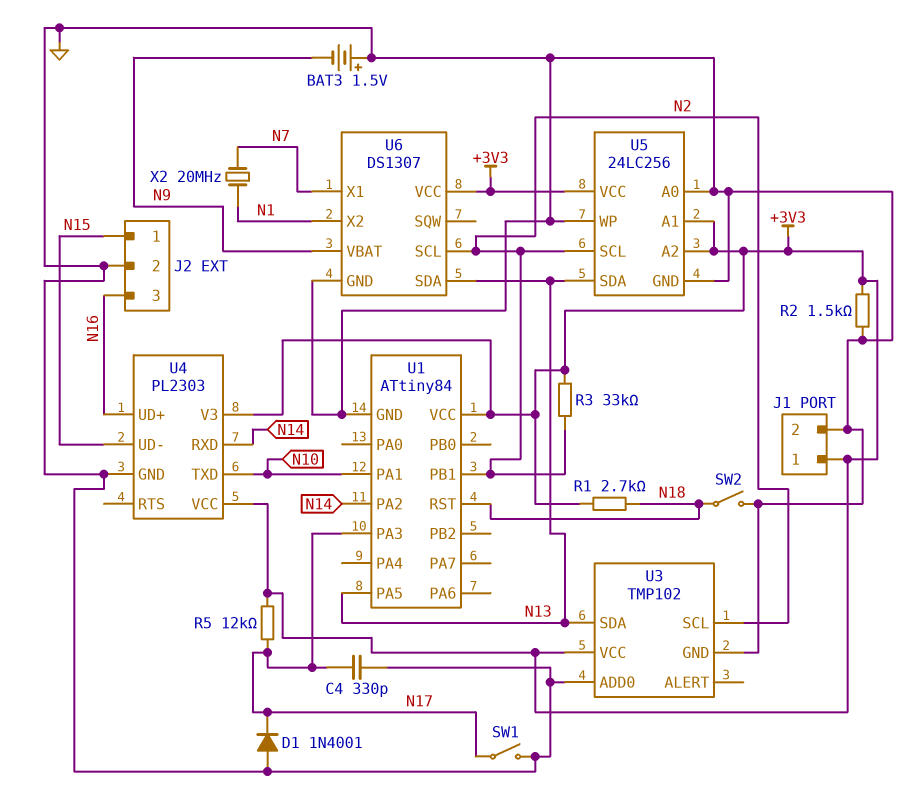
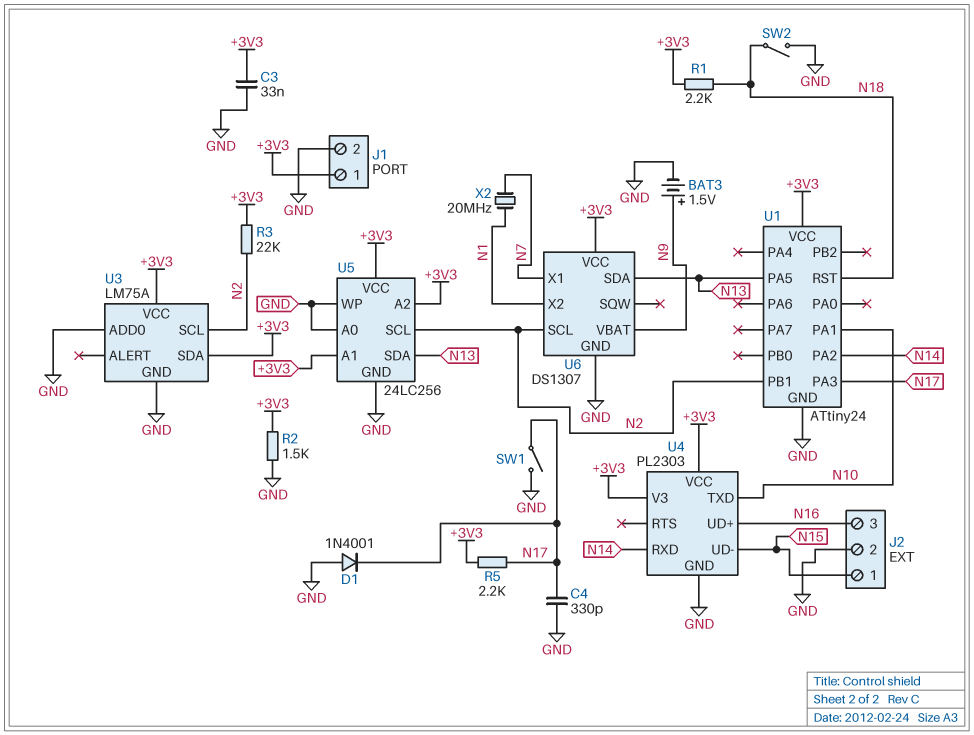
BAT3: 1.5V (plus GND, minus N9) -> 1.5V (plus N9, minus GND)
C3: none -> 33nF (+3V3, GND)
R1: 2.7k (+3V3, N18) -> 2.2k (+3V3, N18)
R3: 33k (+3V3, N2) -> 22k (+3V3, N2)
R5: 12k (+3V3, N17) -> 2.2k (+3V3, N17)
U1: ATtiny84 -> ATtiny24
U3: TMP102 -> LM75A
U3 pin SDA: N13 -> +3V3

